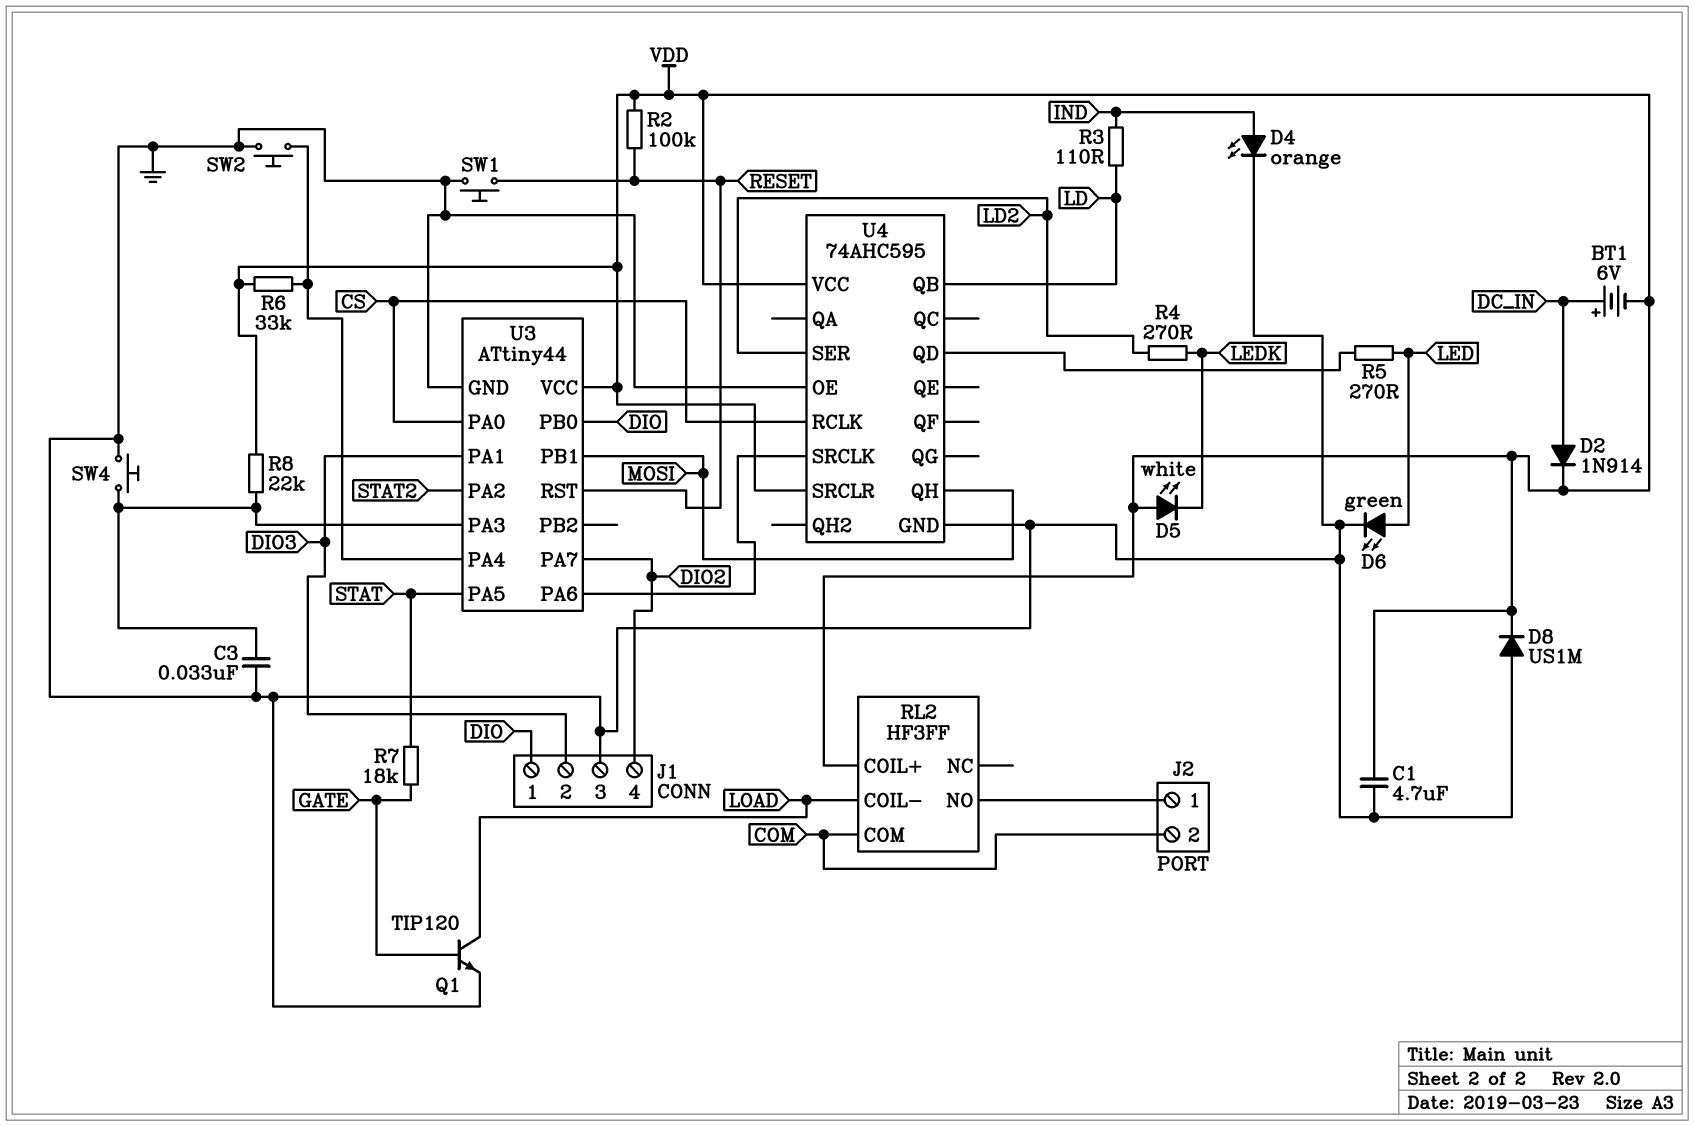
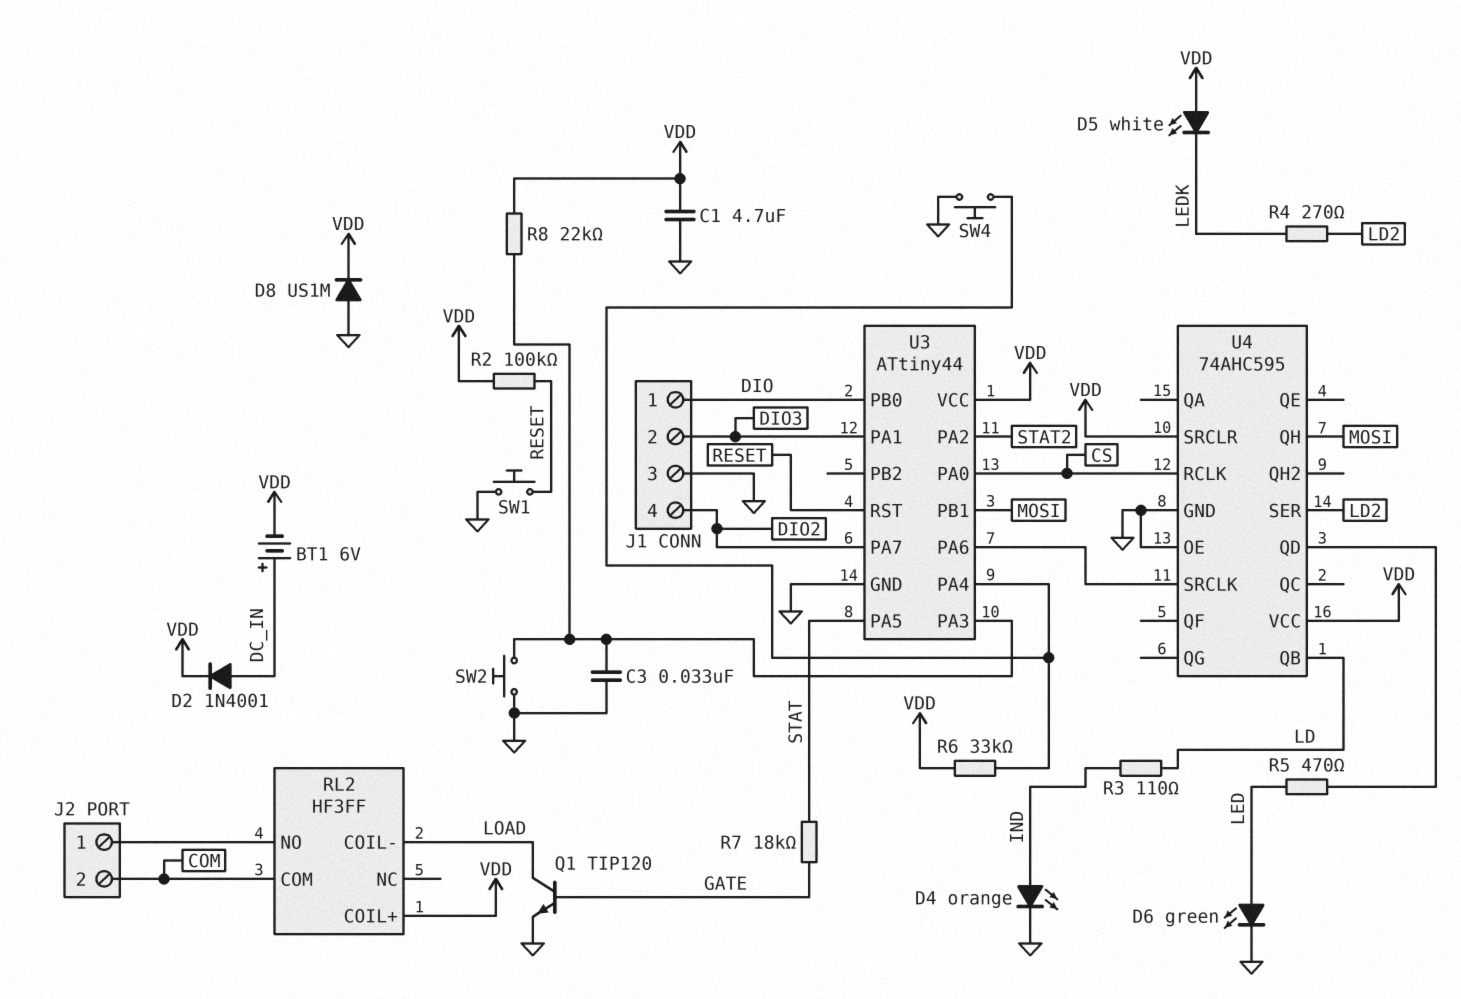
D2: diode 1N914 (A DC_IN, K VDD) -> diode 1N4001 (A DC_IN, K VDD)
R5: 270 (LED, U4/QD) -> 470 (LED, U4/QD)
SW2: button (GND, U3/PA4) -> button (GND, U3/PA3)
SW4: button (GND, U3/PA3) -> button (GND, U3/PA4)

